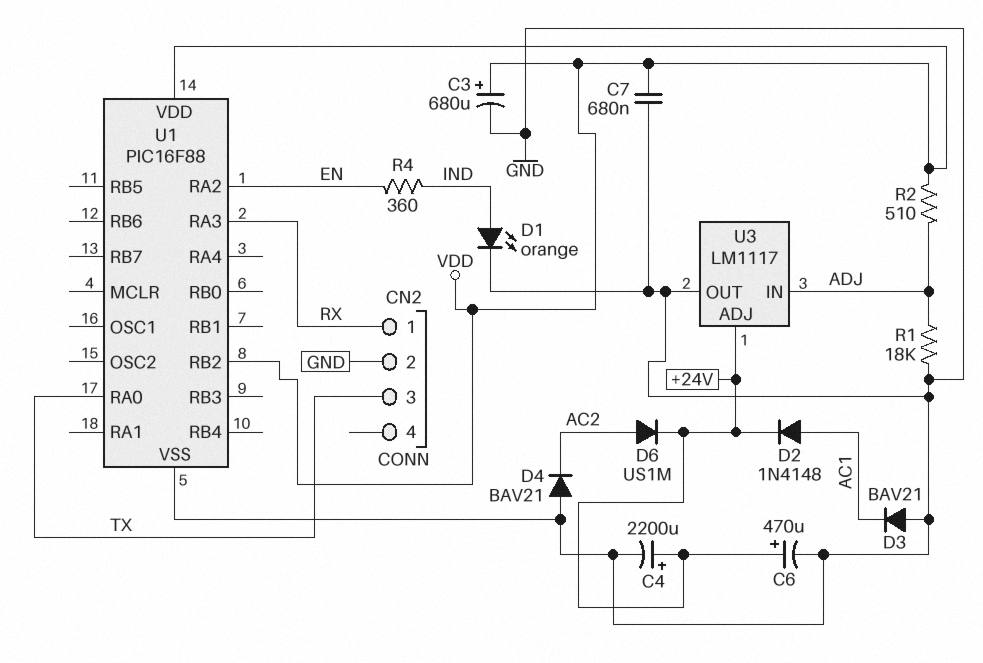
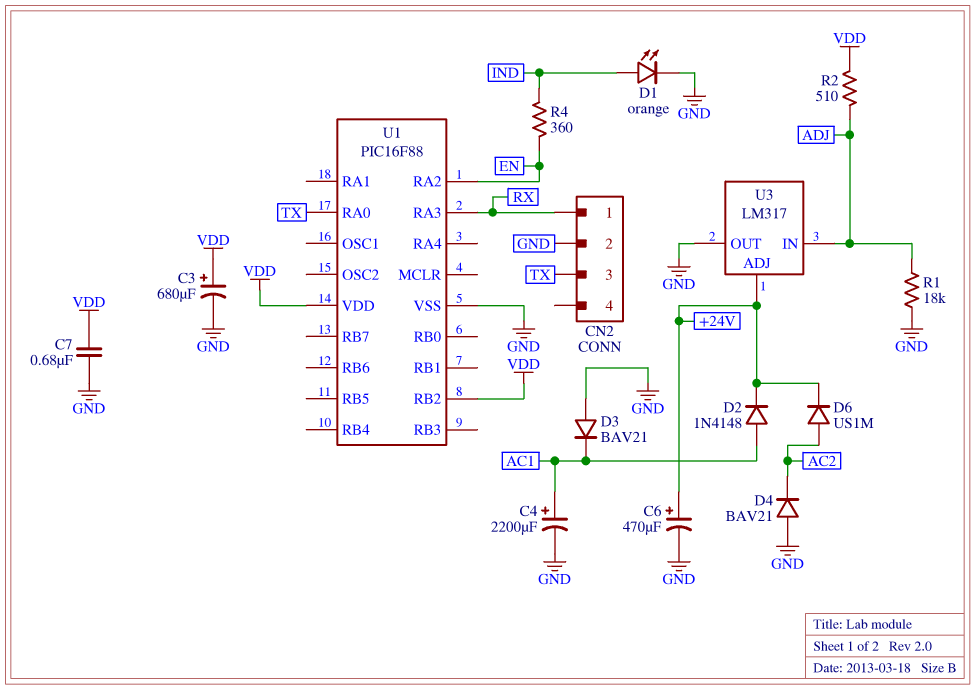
C4: 2200uF (plus +24V, minus GND) -> 2200uF (plus AC1, minus GND)
U3: LM1117 -> LM317

